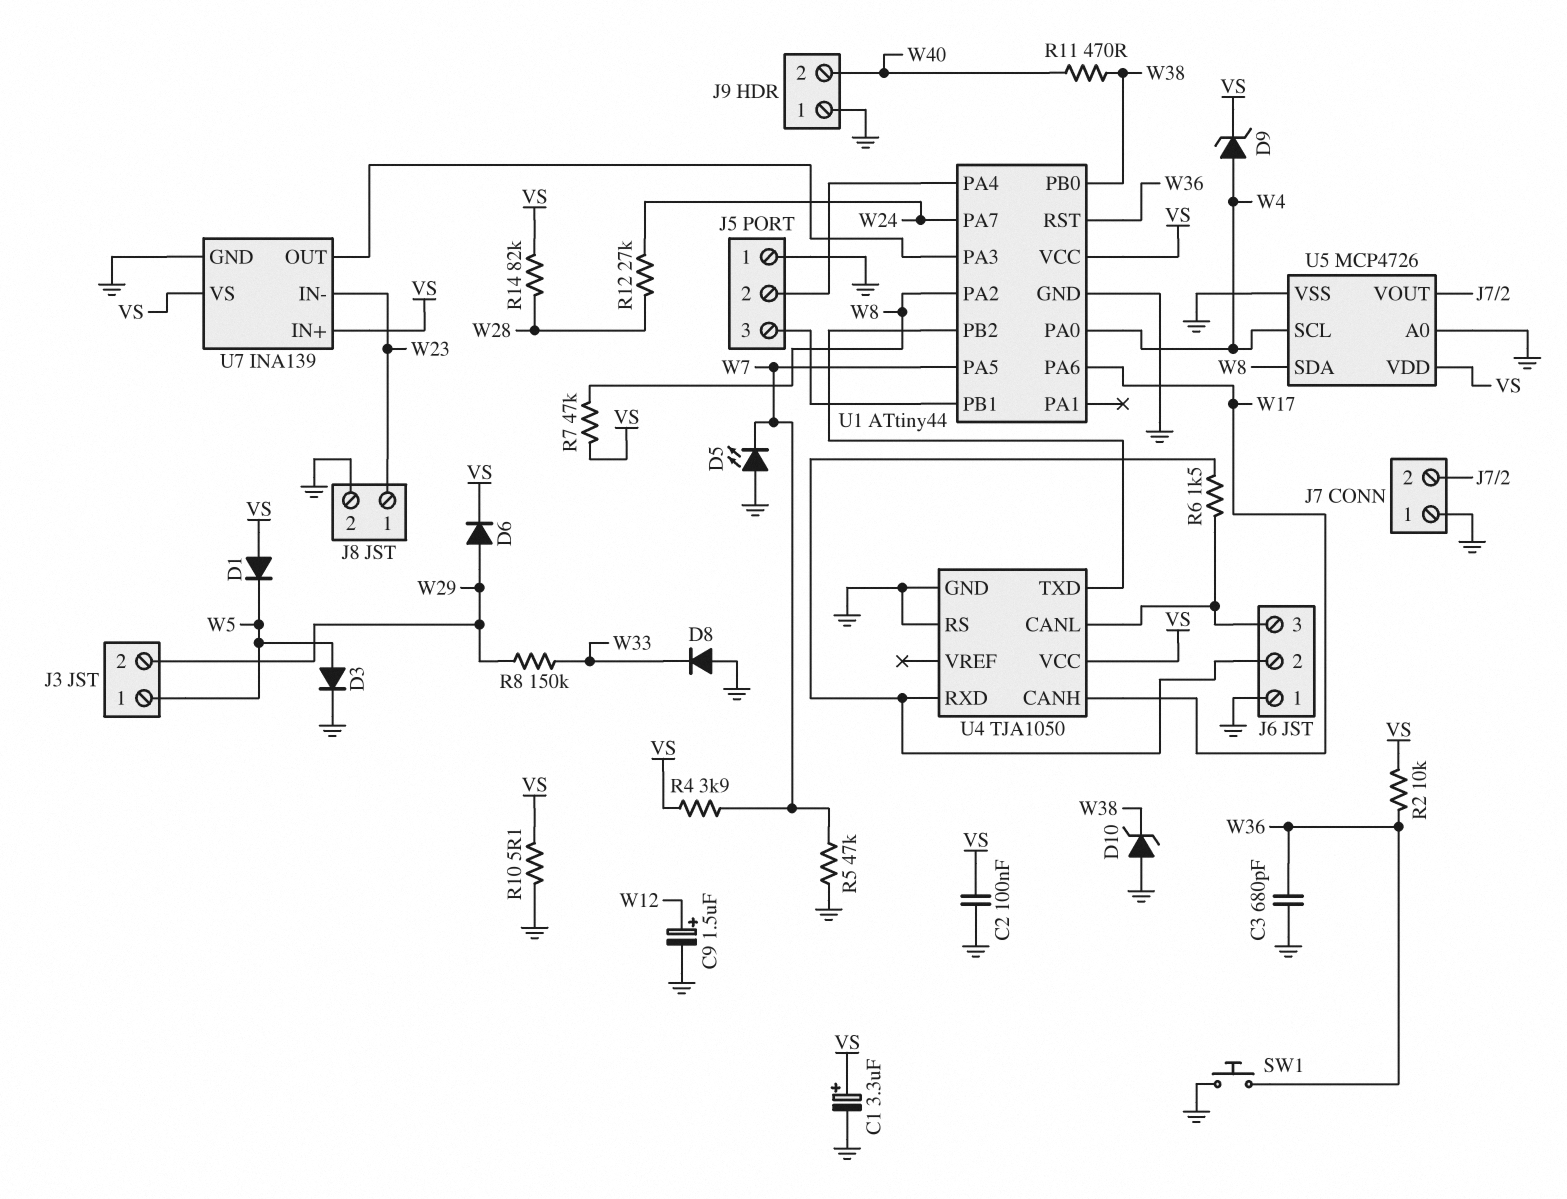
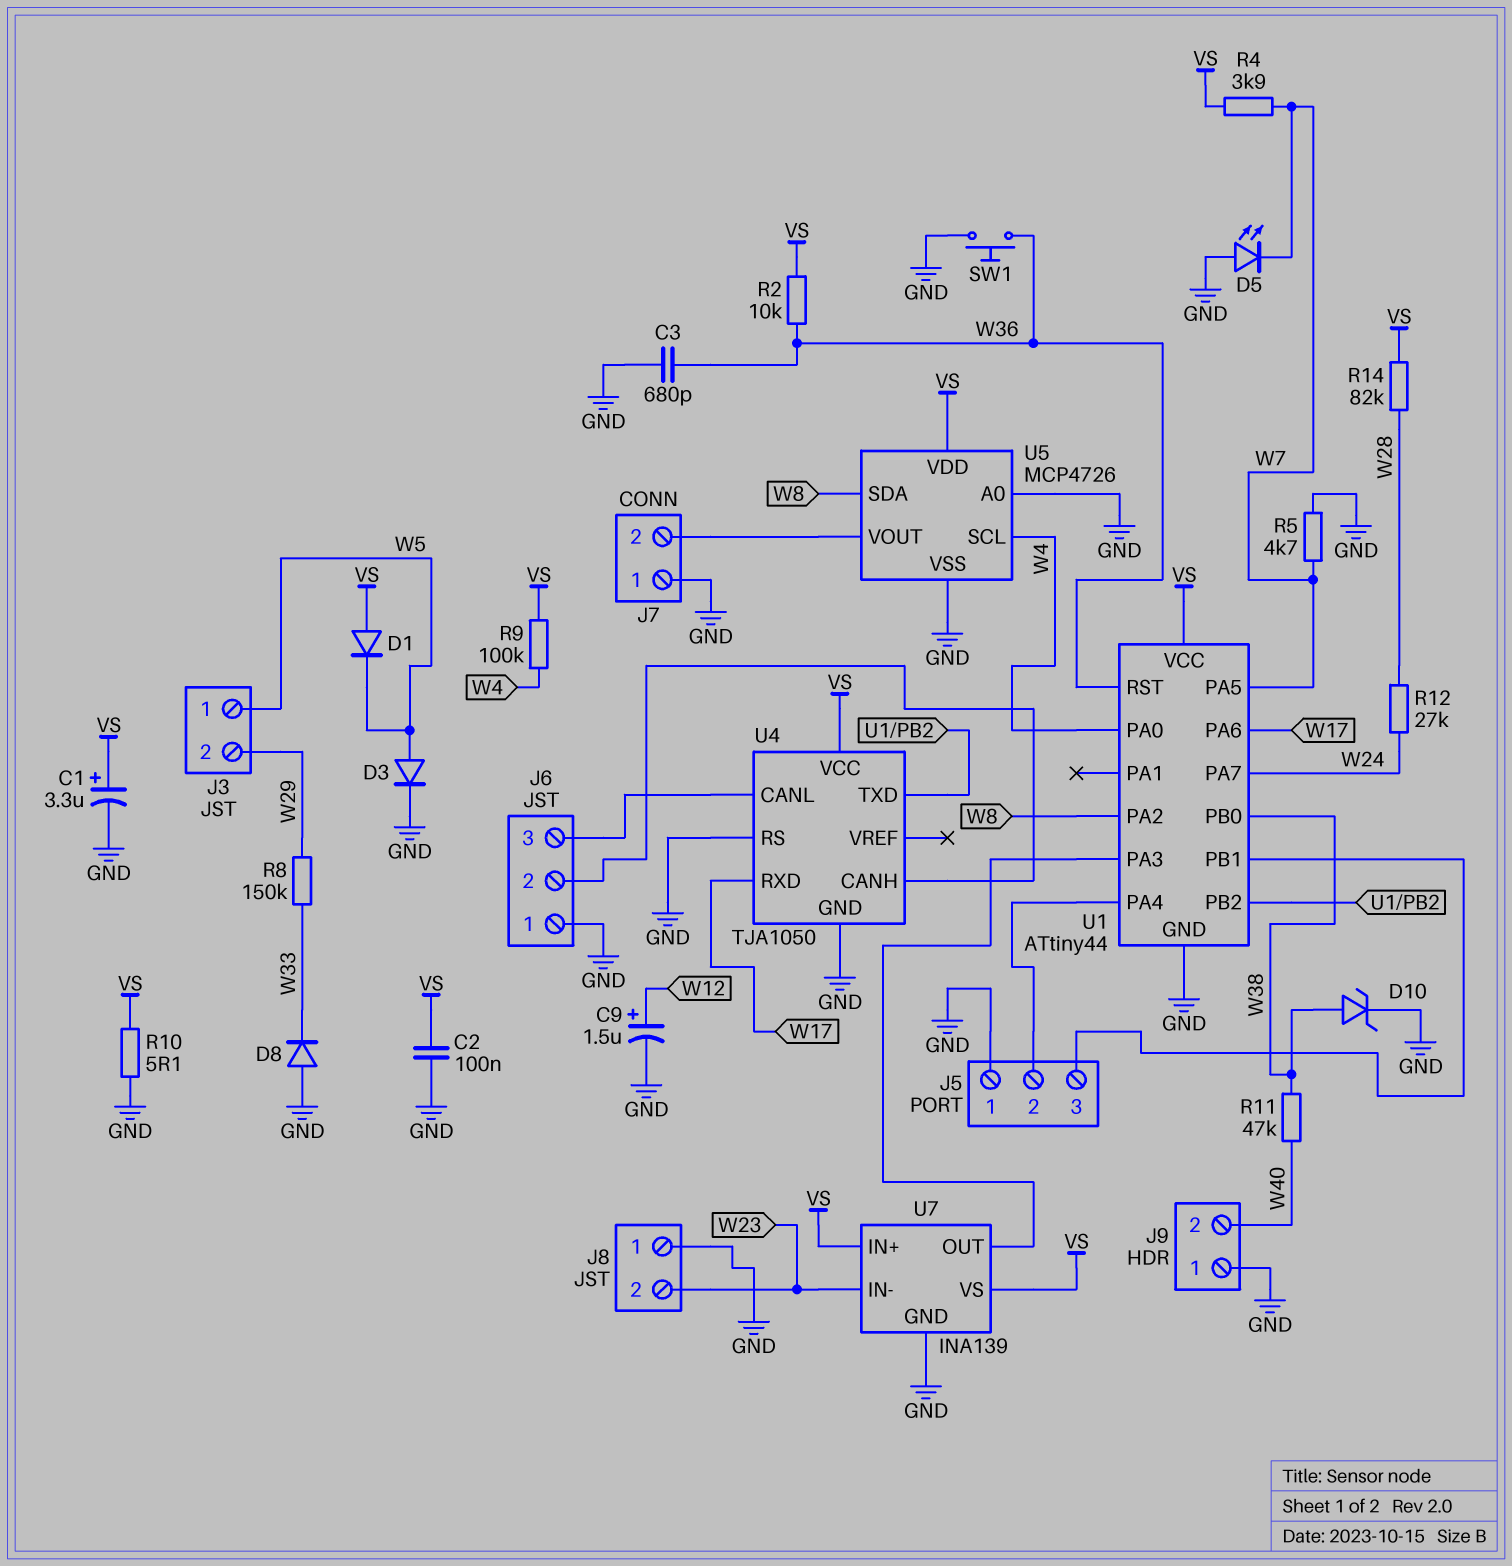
D6: diode (A W29, K VS) -> none
D9: zener (A W4, K VS) -> none
D10: zener (A GND, K W38) -> zener (A W38, K GND)
J8 pin 1: W23 -> GND
J8 pin 2: GND -> W23
R5: 47k (GND, W7) -> 4.7k (GND, W7)
R6: 1.5k (J6/2, J6/3) -> none
R7: 47k (VS, W8) -> none
R9: none -> 100k (VS, W4)
R11: 470 (W38, W40) -> 47k (W38, W40)
U4 pin CANH: W17 -> J6/2
U4 pin RXD: J6/2 -> W17

